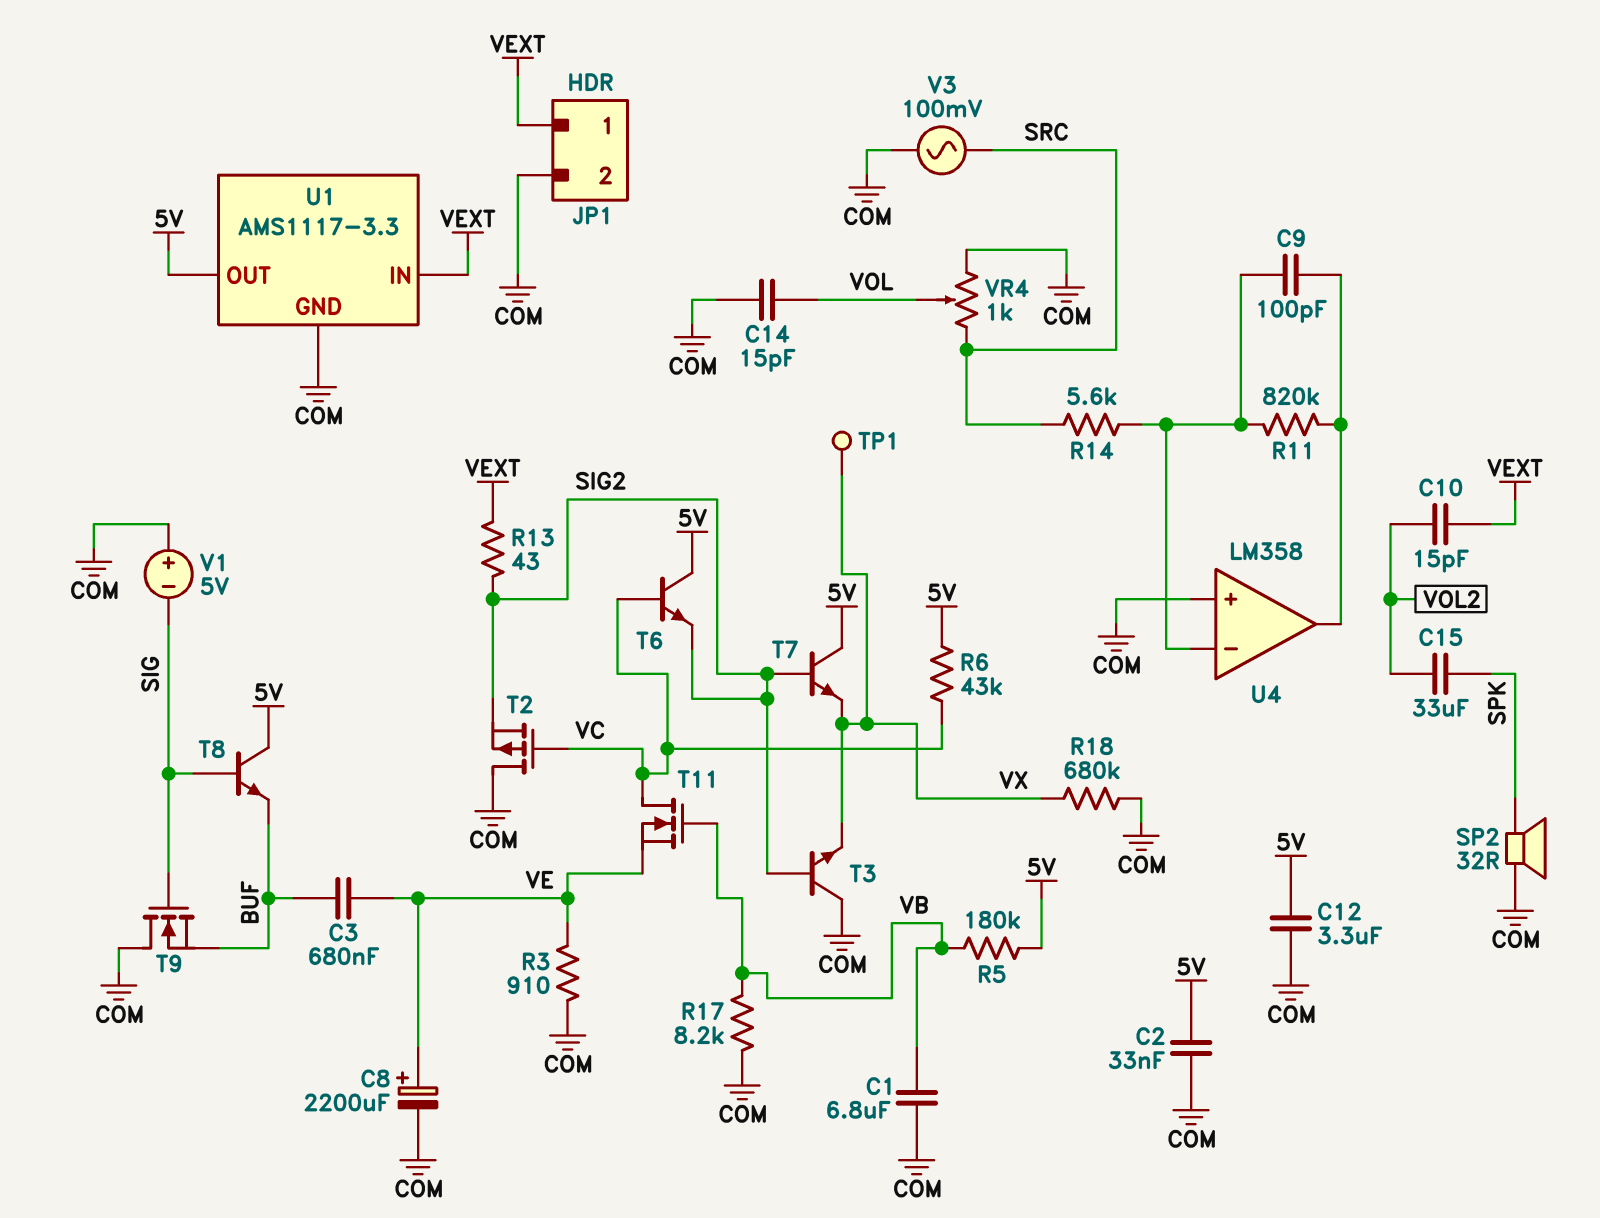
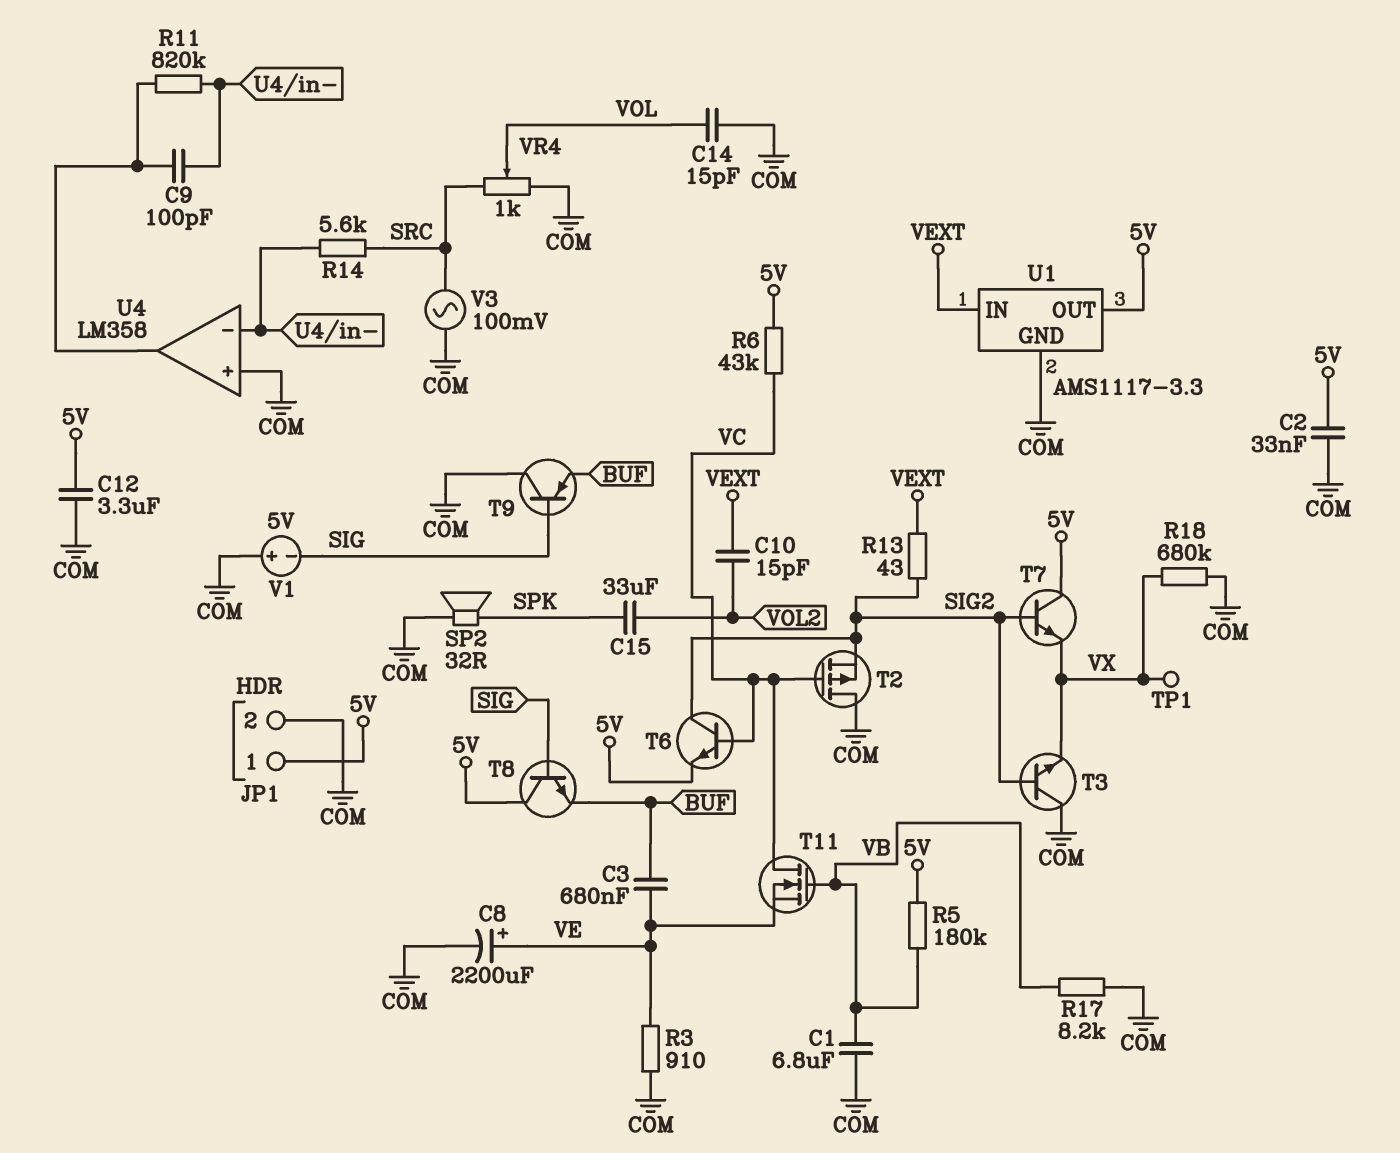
JP1 pin 1: VEXT -> 5V
T6: NPN (B VC, C 5V, E SIG2) -> NPN (B VC, C SIG2, E 5V)
T9: NMOS (G SIG, D COM, S BUF) -> PNP (B SIG, C COM, E BUF)

